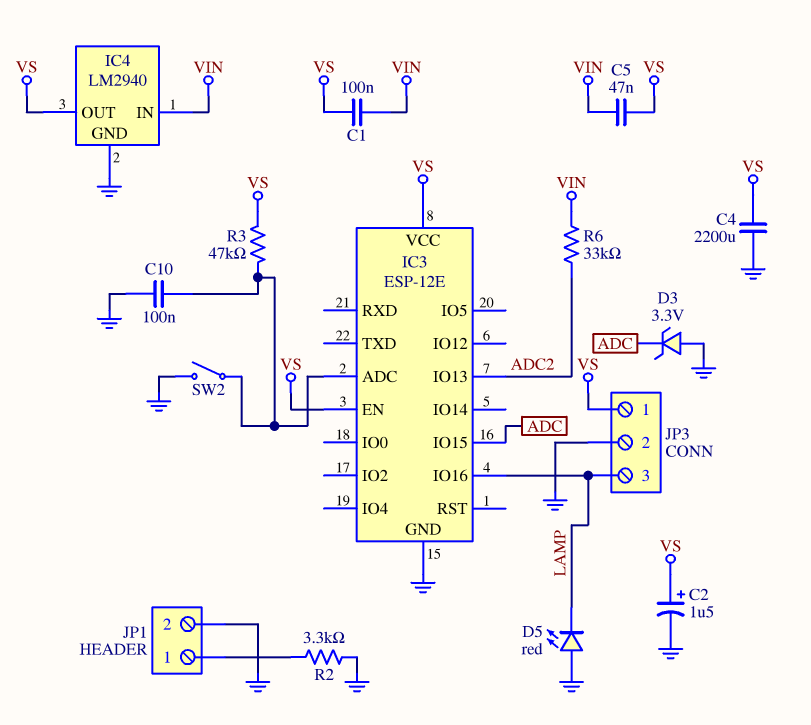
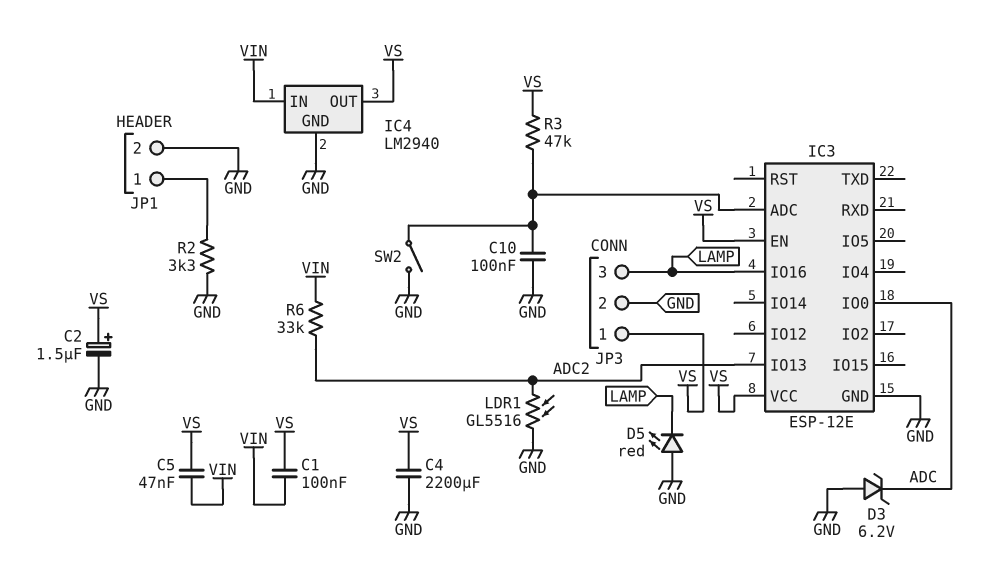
D3: zener 3.3V (A GND, K ADC) -> zener 6.2V (A GND, K ADC)
IC3 pin IO0: none -> ADC
IC3 pin IO15: ADC -> none
LDR1: none -> GL5516 (ADC2, GND)

